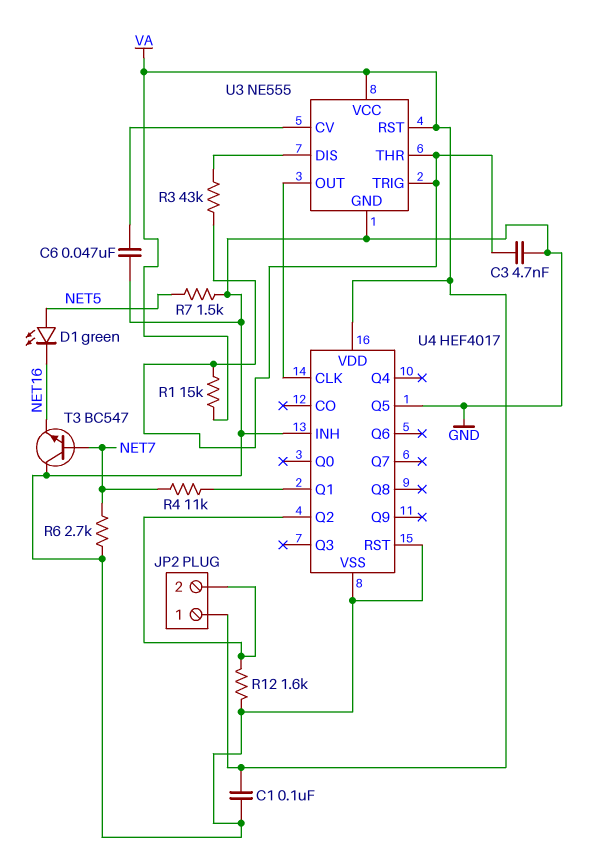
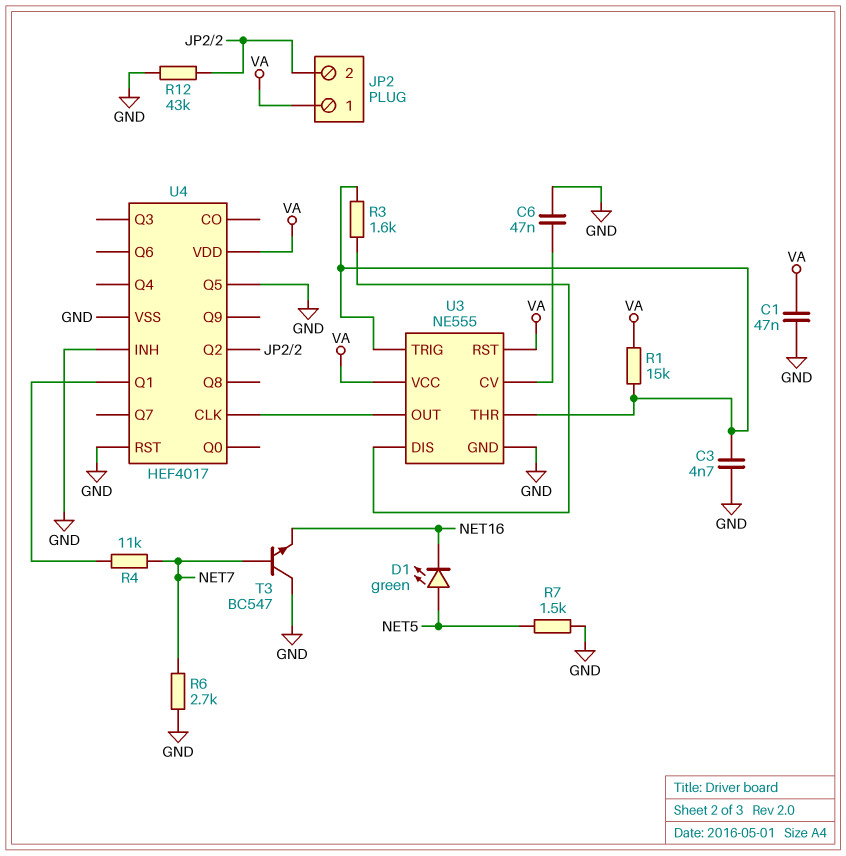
C1: 100nF (GND, VA) -> 47nF (GND, VA)
R3: 43k (U3/DIS, U3/THR) -> 1.6k (U3/DIS, U3/THR)
R12: 1.6k (GND, JP2/2) -> 43k (GND, JP2/2)

